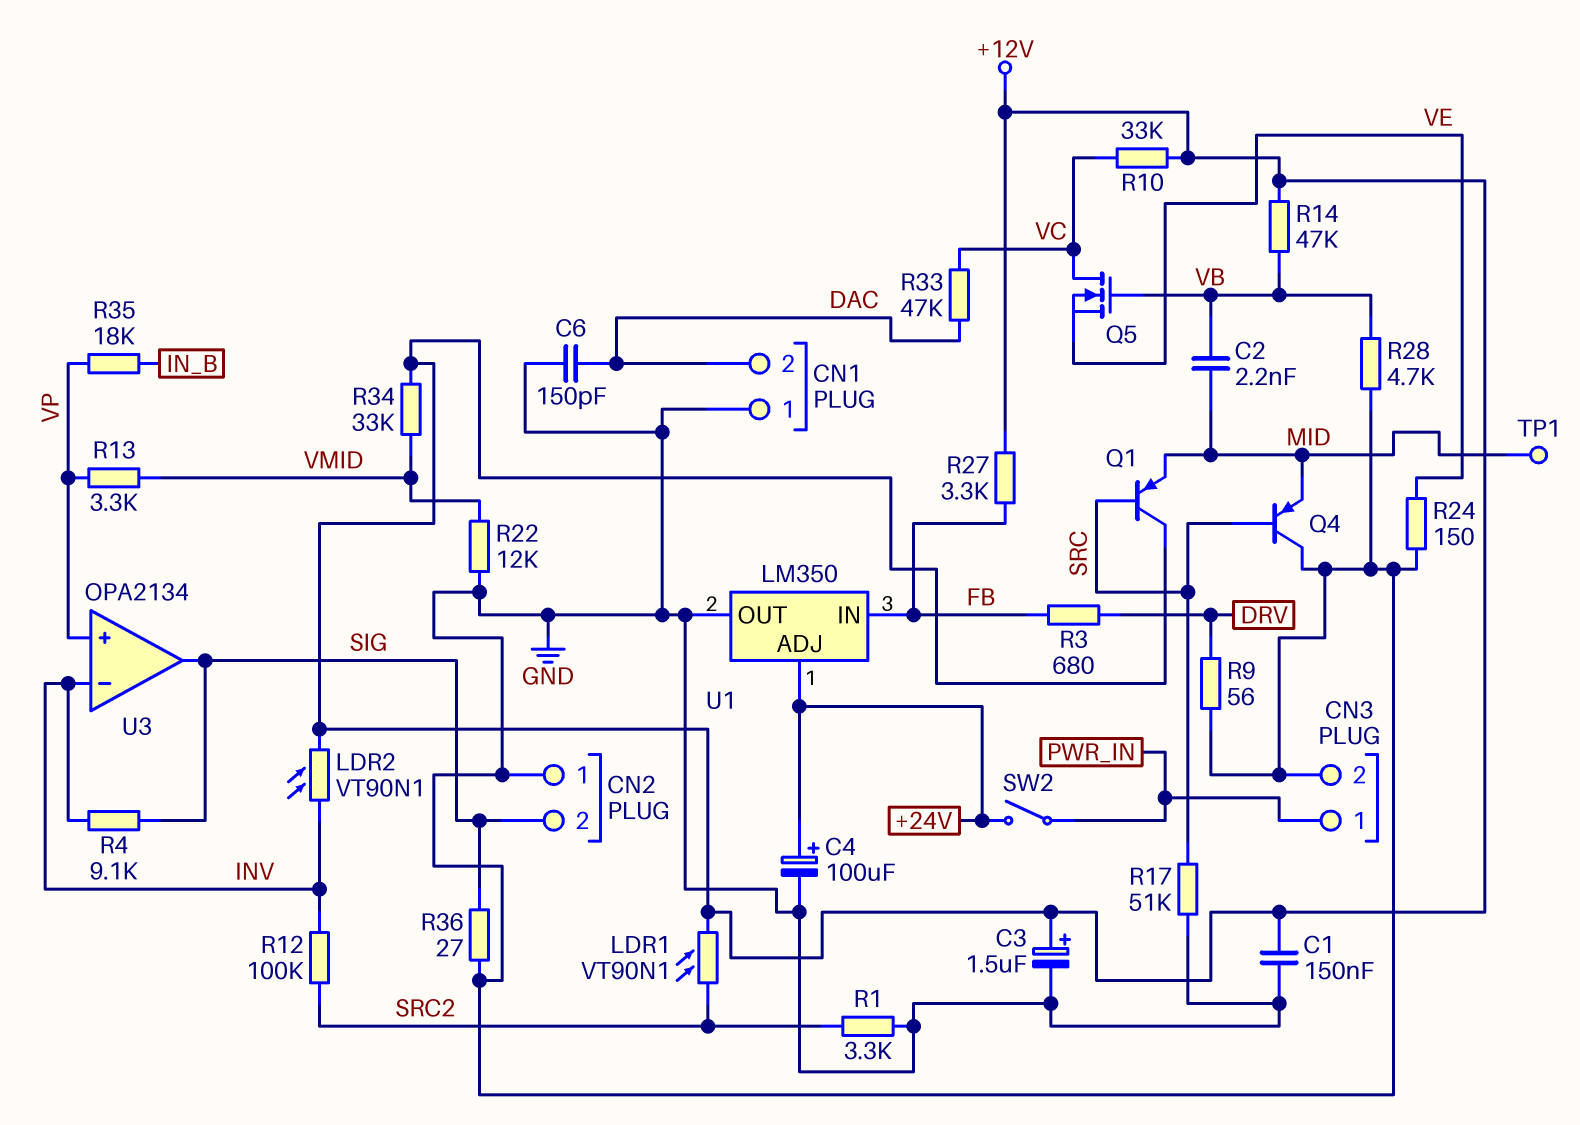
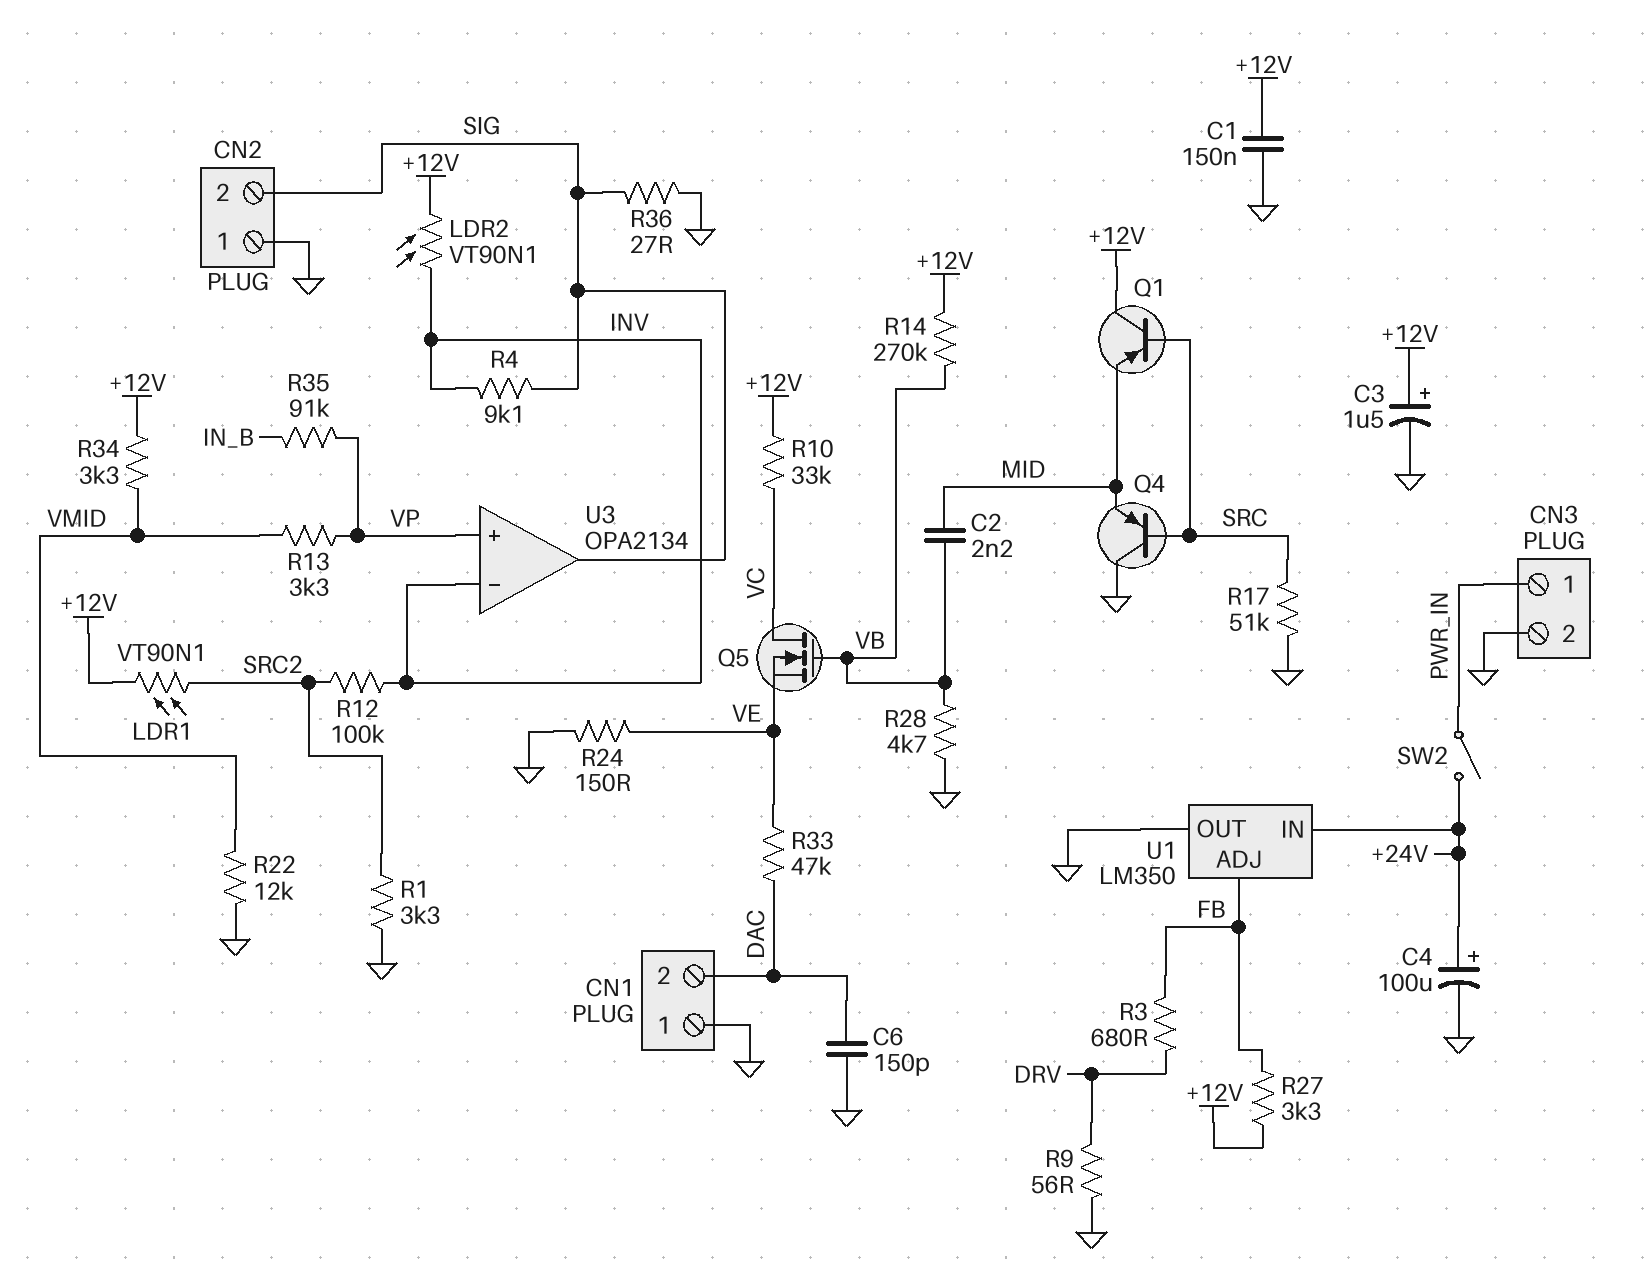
R14: 47k (+12V, VB) -> 270k (+12V, VB)
R33: 47k (DAC, VC) -> 47k (DAC, VE)
R34: 33k (+12V, VMID) -> 3.3k (+12V, VMID)
R35: 18k (IN_B, VP) -> 91k (IN_B, VP)
TP1: test point (MID) -> none
U1 pin ADJ: +24V -> FB
U1 pin IN: FB -> +24V

